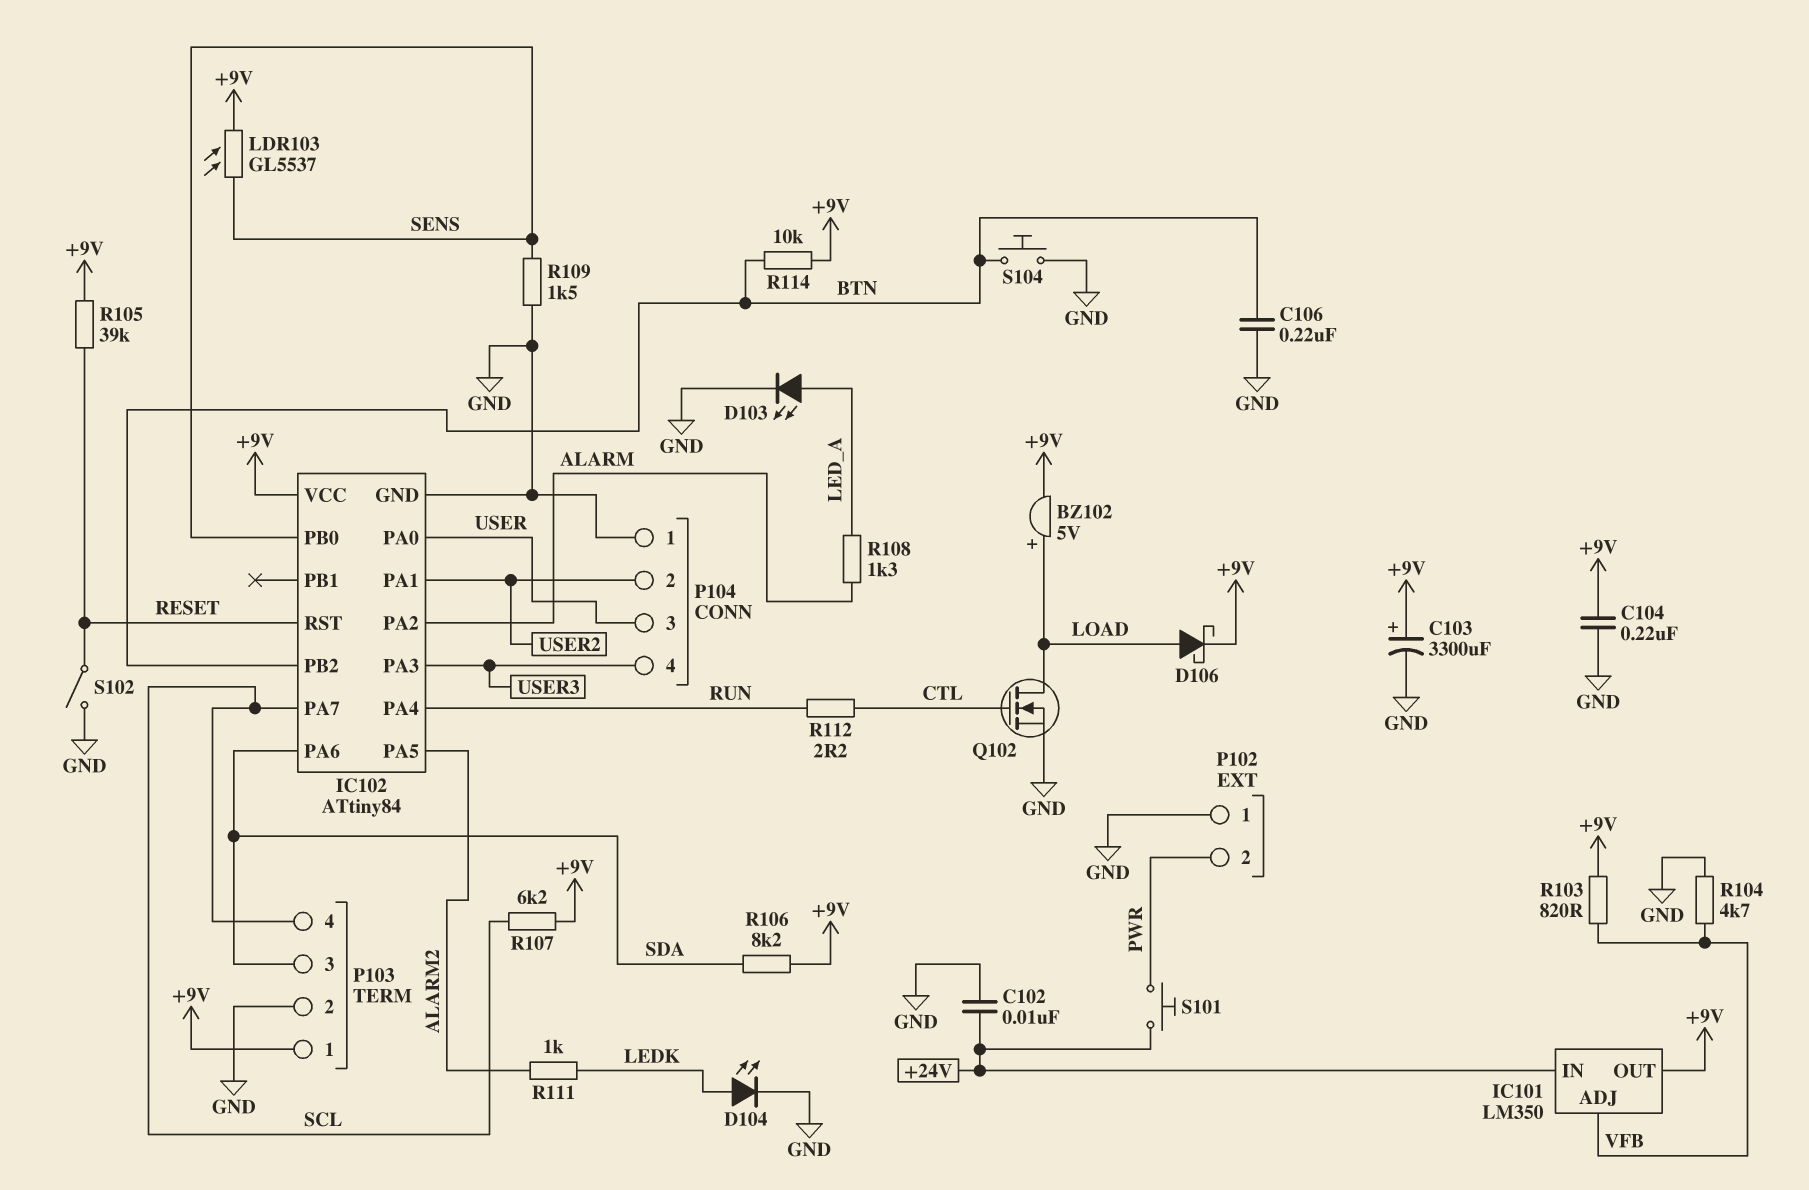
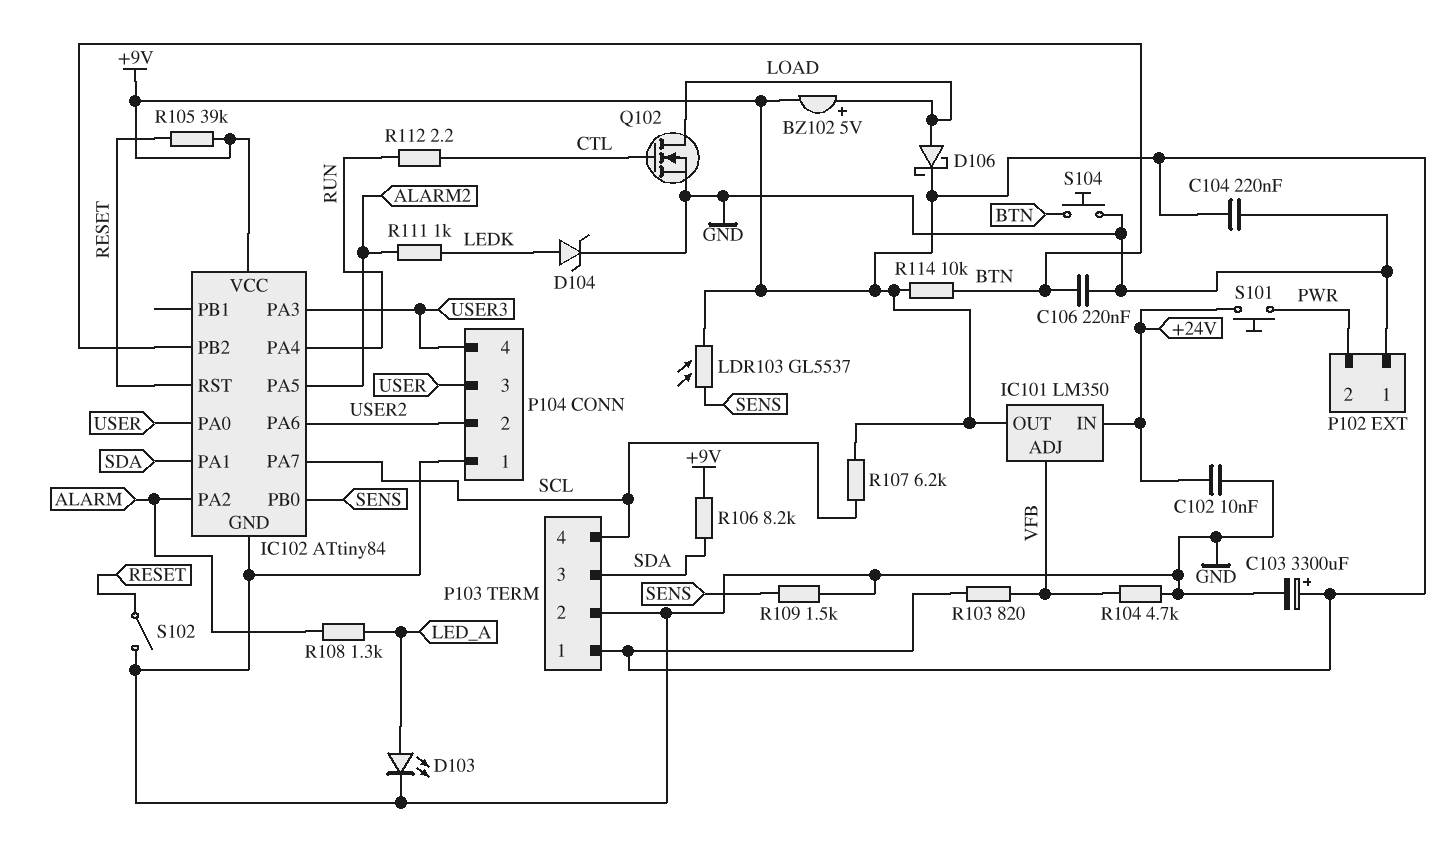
D104: LED (A LEDK, K GND) -> zener (A LEDK, K GND)
IC102 pin PA1: USER2 -> SDA
IC102 pin PA6: SDA -> USER2

